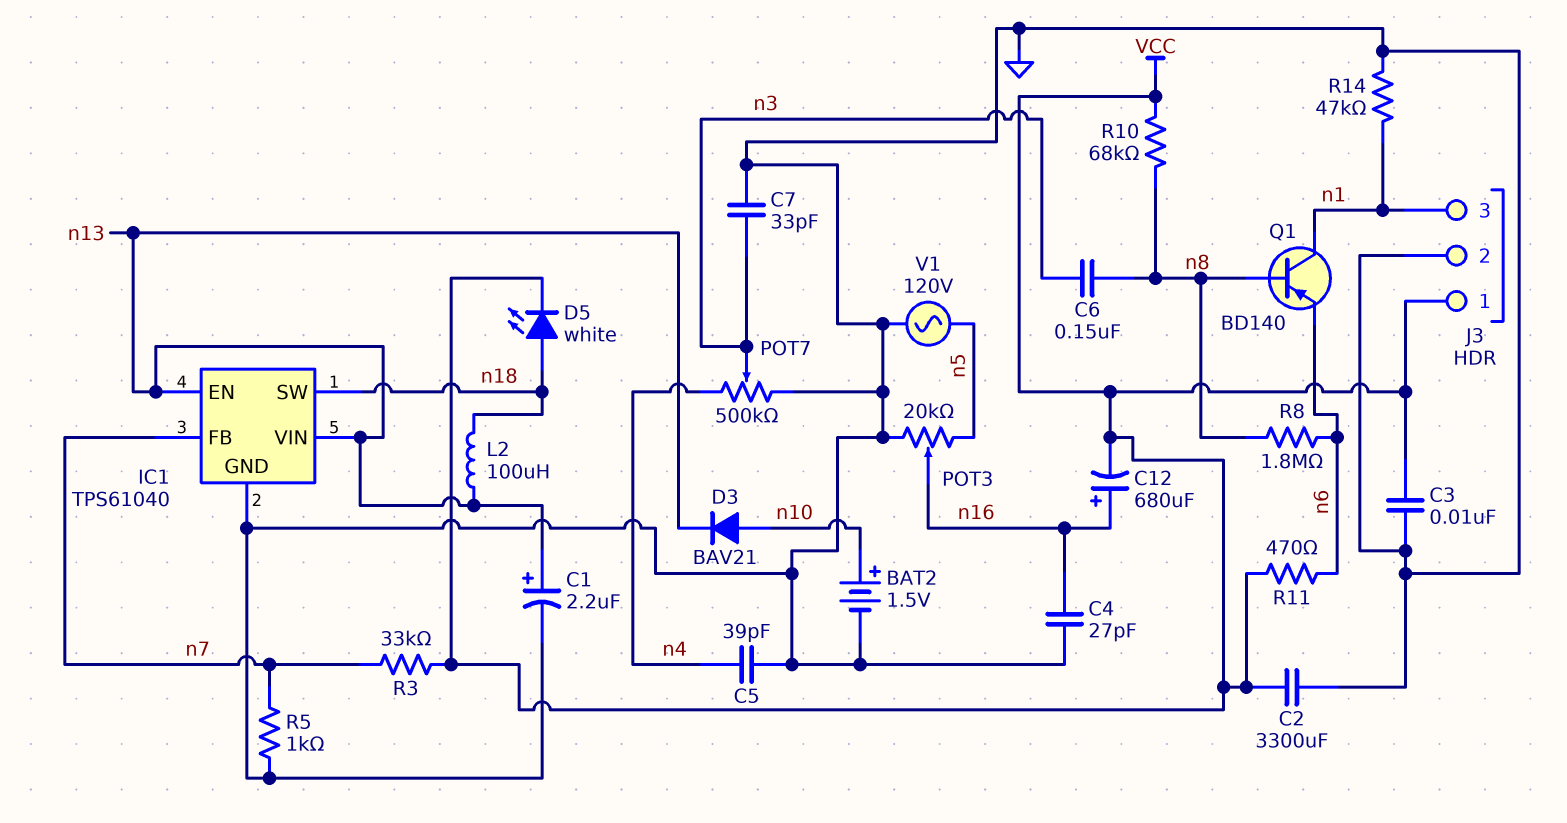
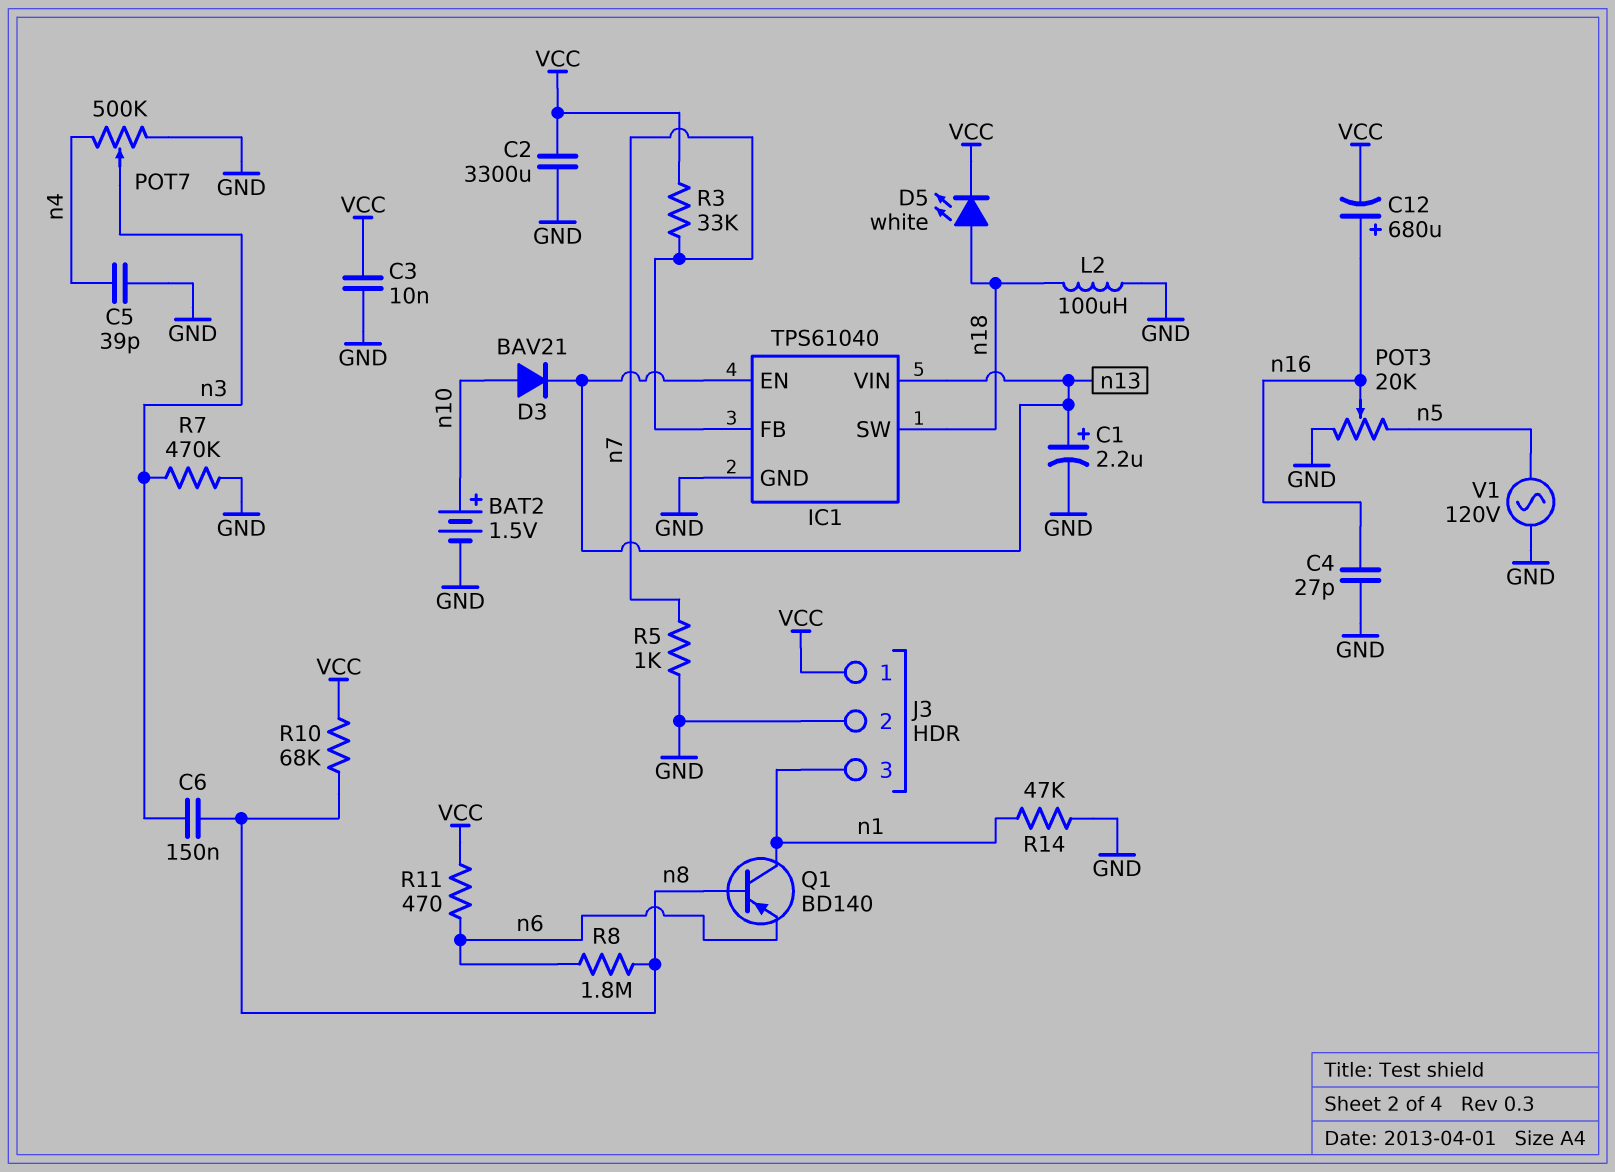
C7: 33pF (GND, n3) -> none
L2: 100uH (n13, n18) -> 100uH (GND, n18)
R7: none -> 470k (GND, n3)

